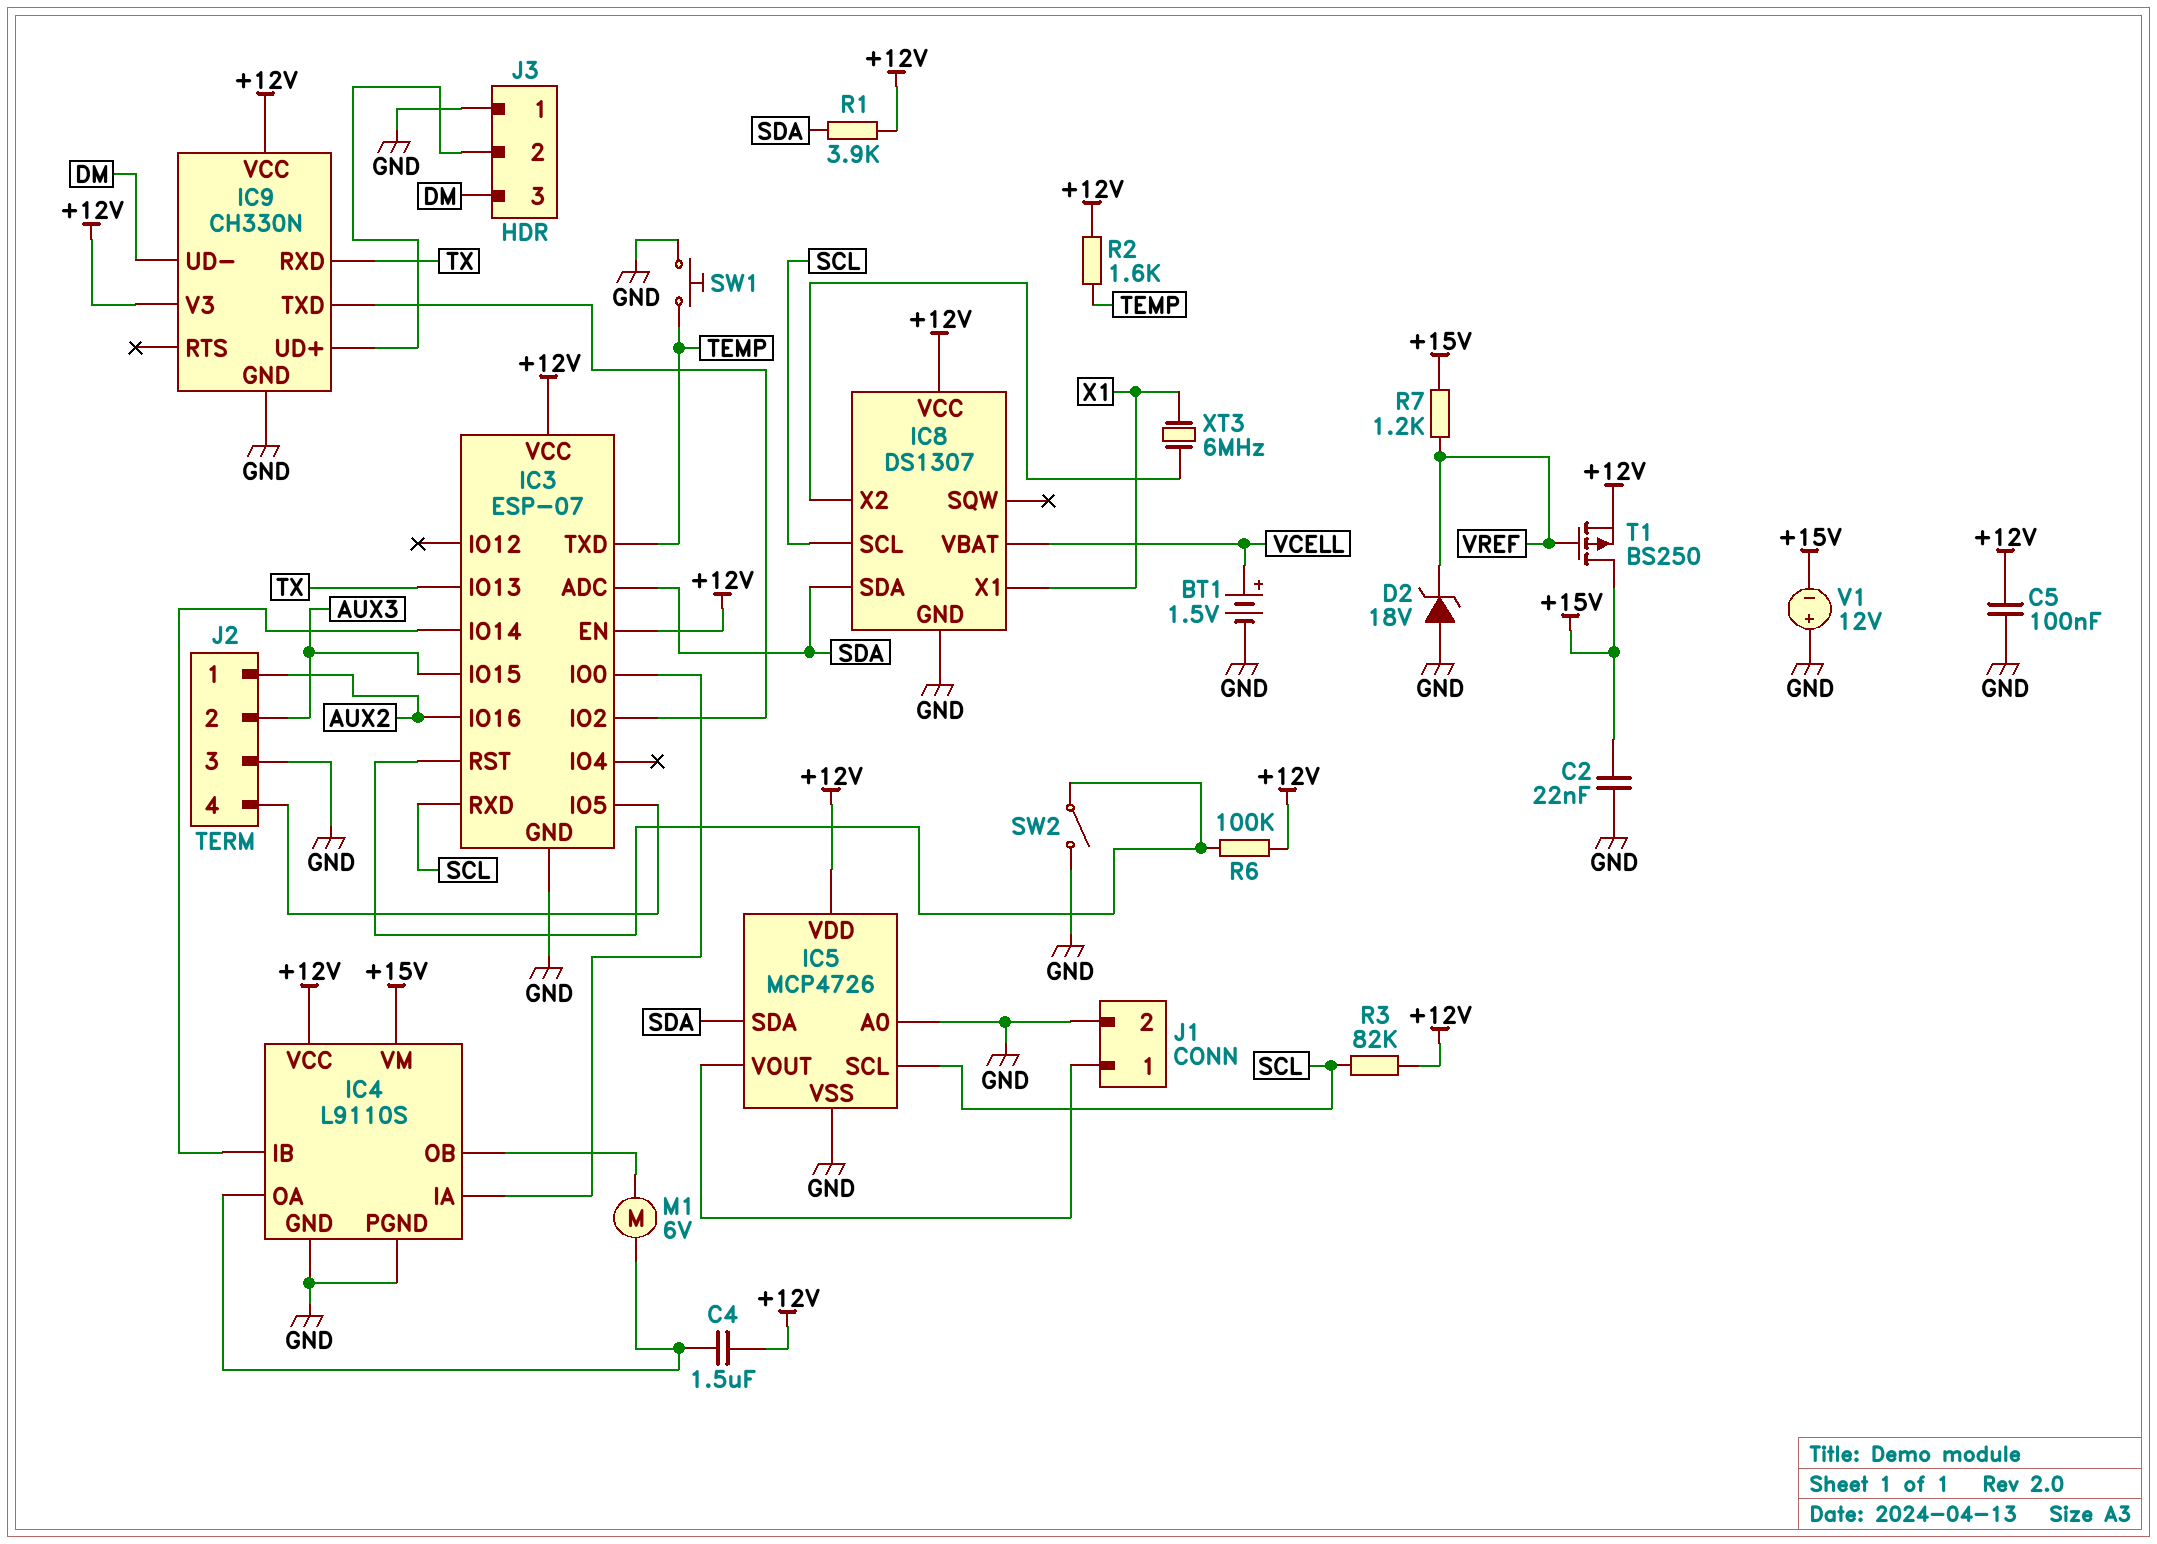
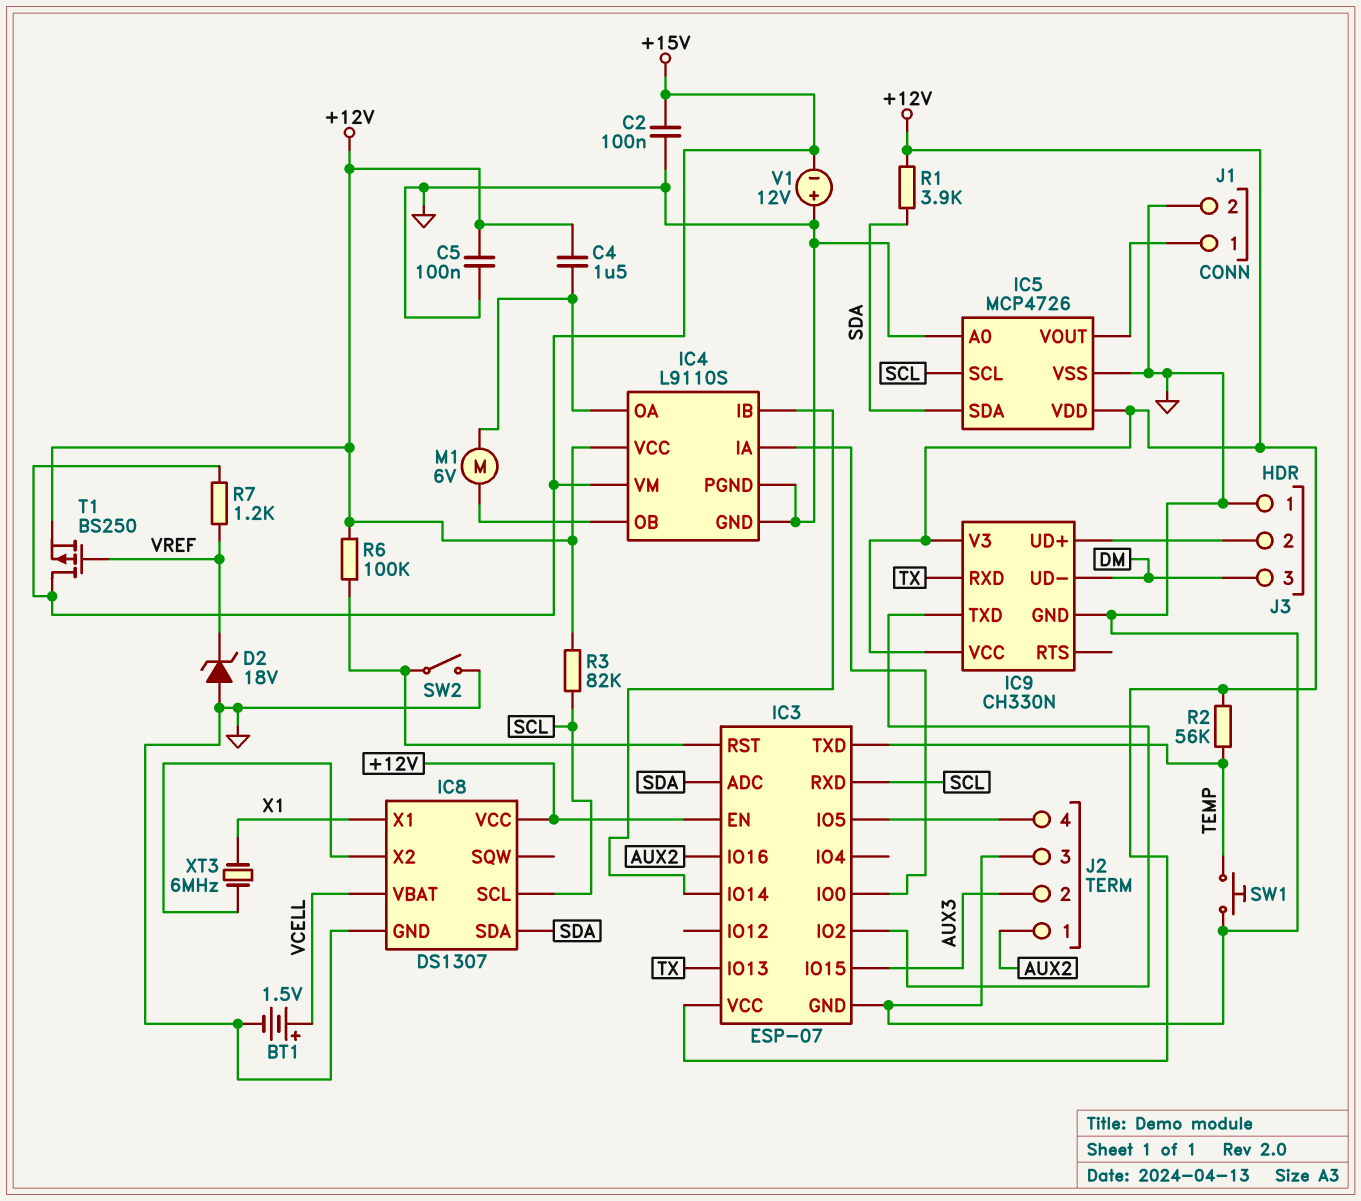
C2: 22nF (+15V, GND) -> 100nF (+15V, GND)
R2: 1.6k (+12V, TEMP) -> 56k (+12V, TEMP)

